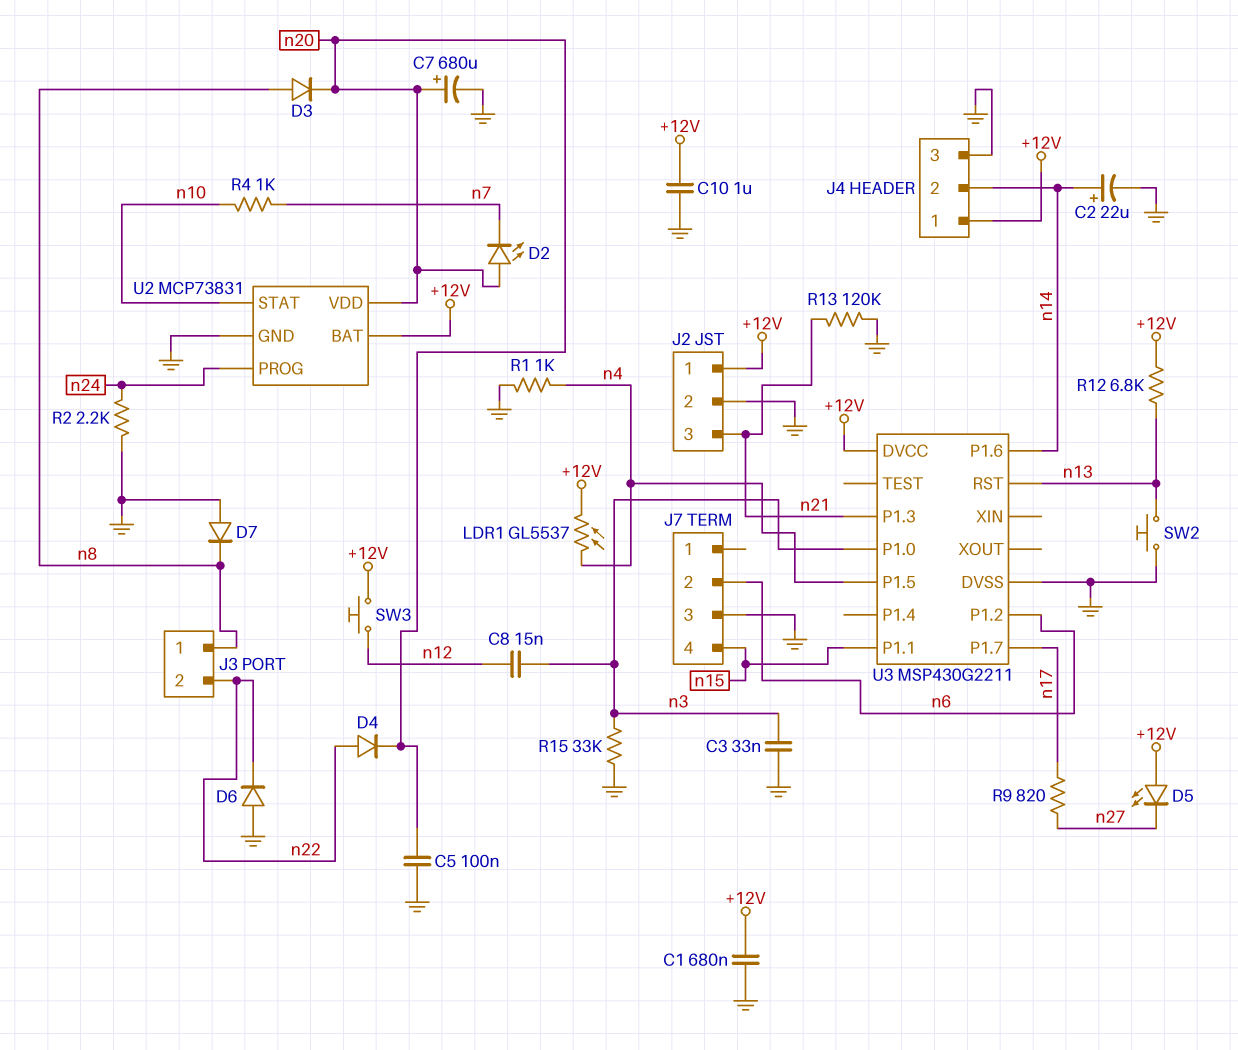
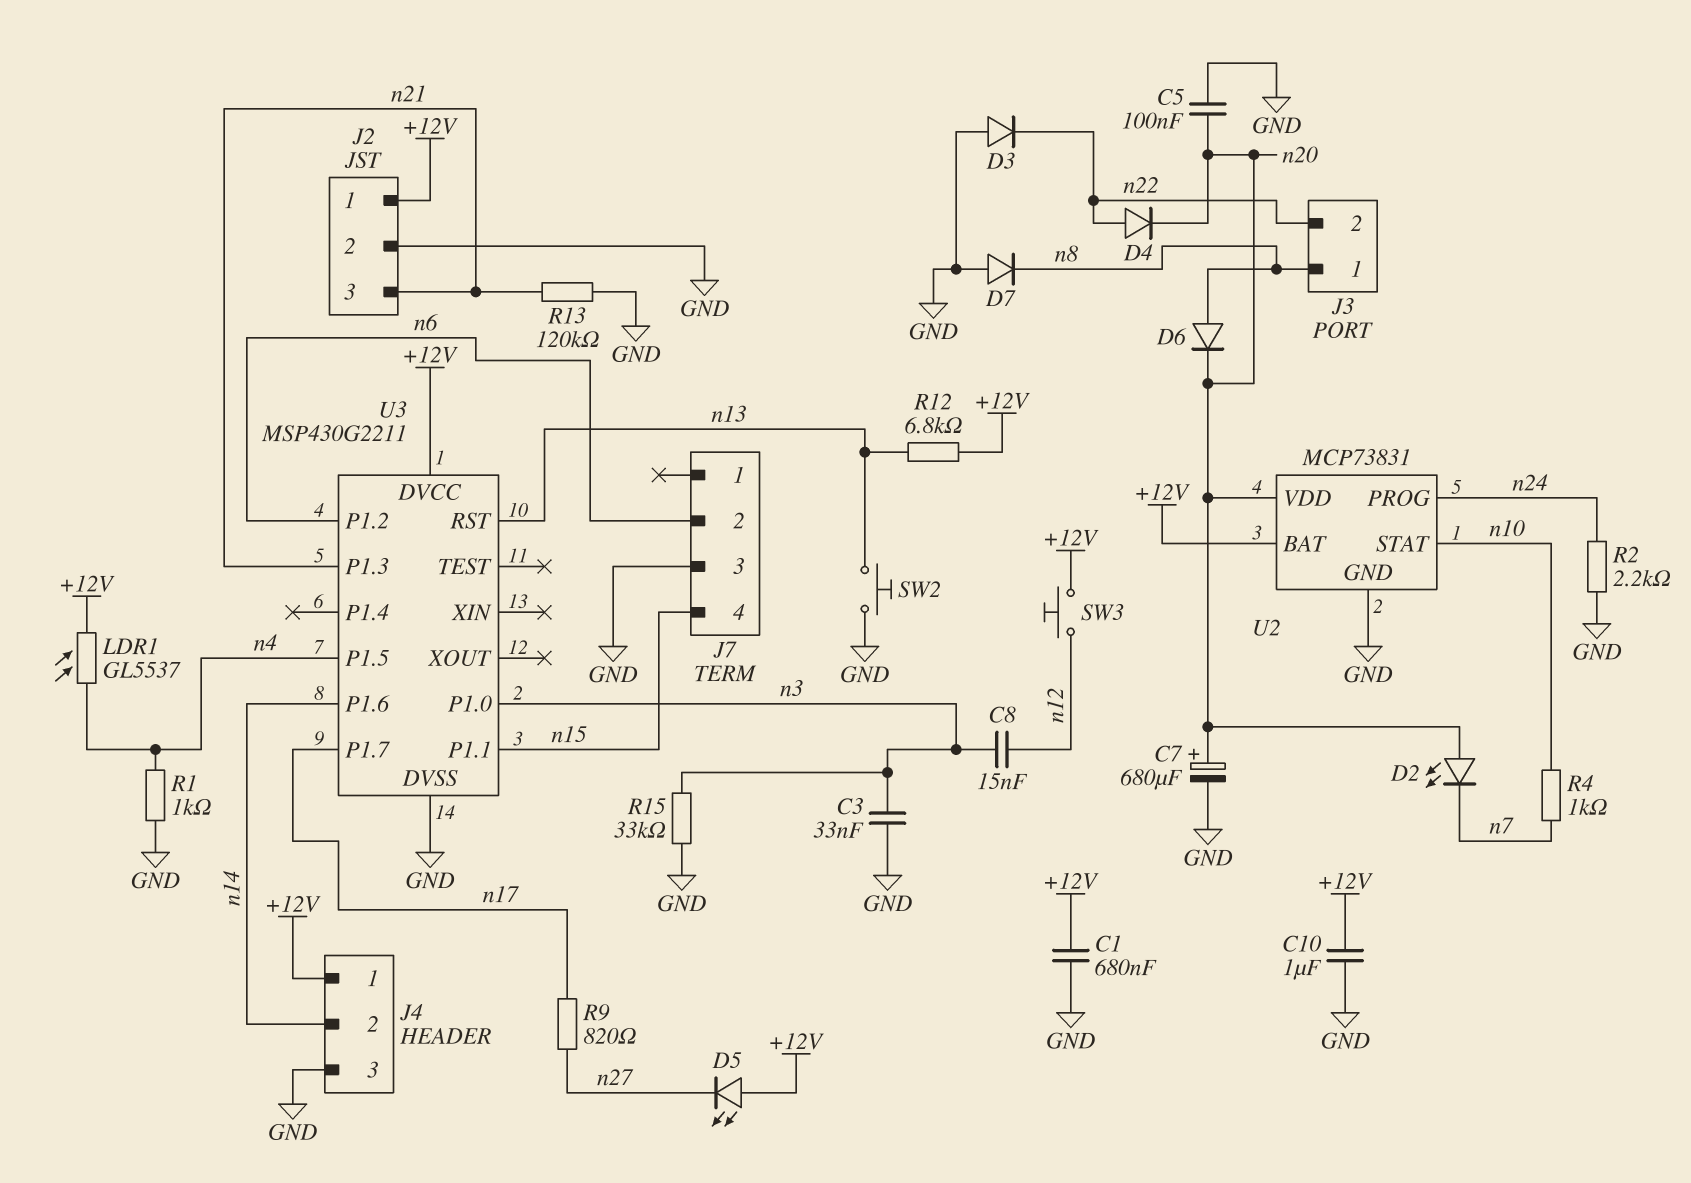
C2: 22uF (plus n14, minus GND) -> none
D3: diode (A n8, K n20) -> diode (A GND, K n22)
D6: diode (A GND, K n22) -> diode (A n8, K n20)

